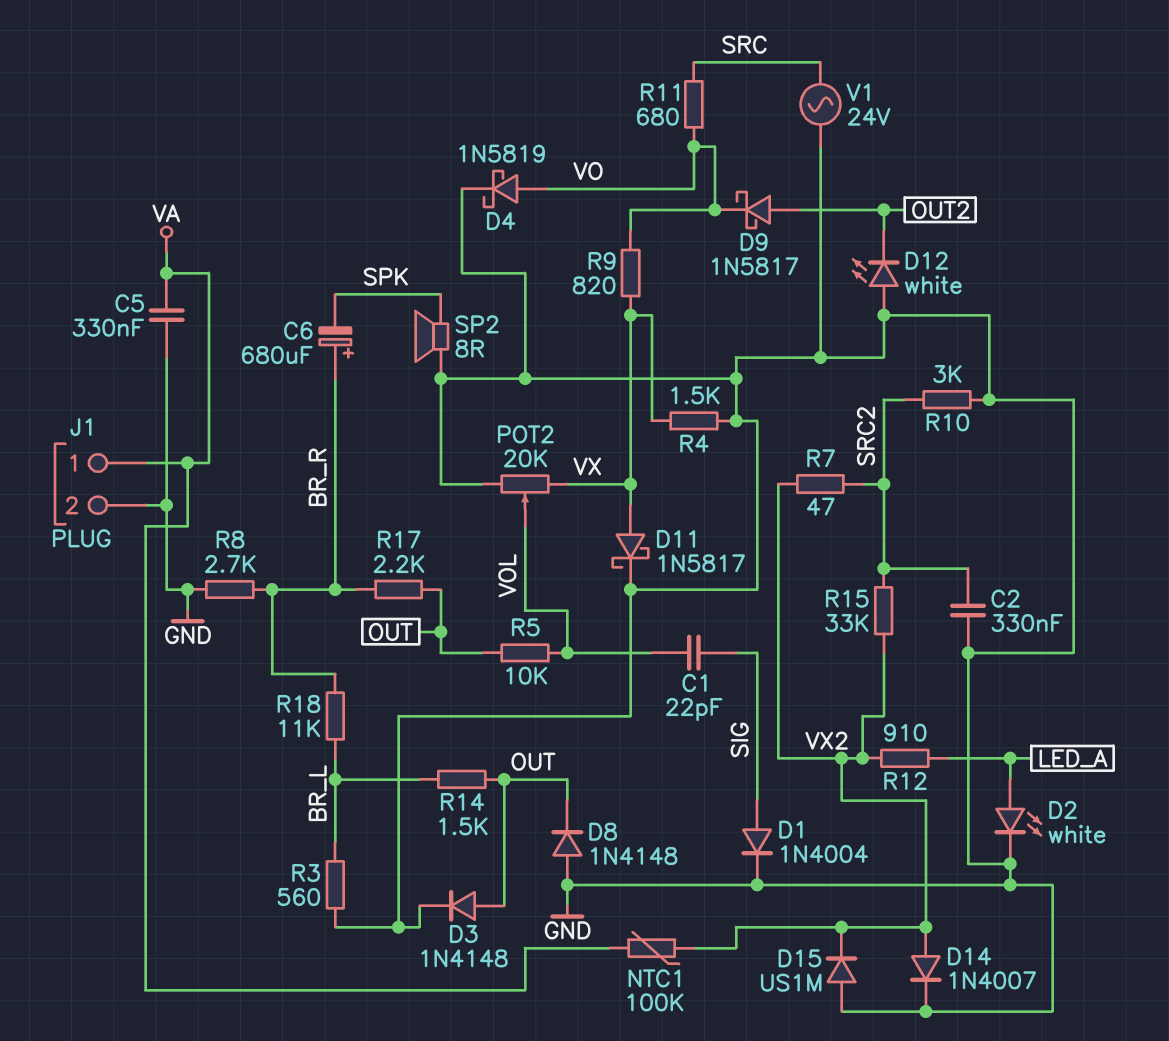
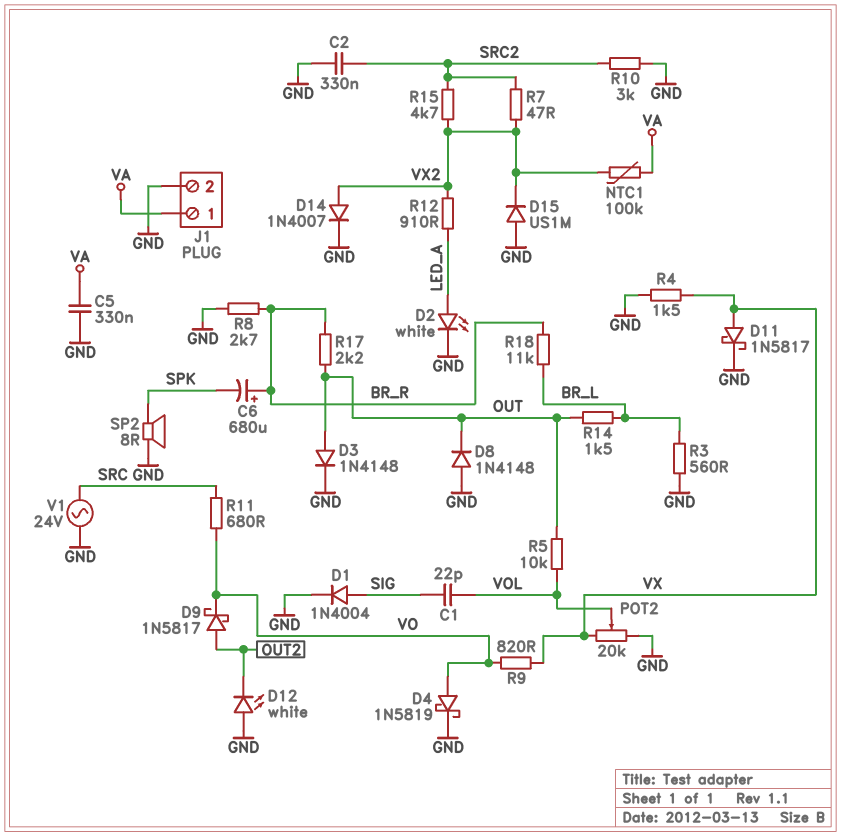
R15: 33k (SRC2, VX2) -> 4.7k (SRC2, VX2)

